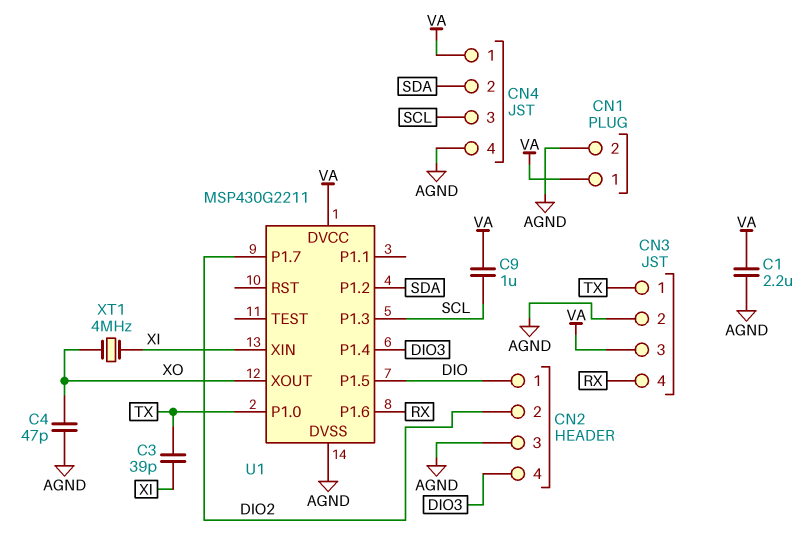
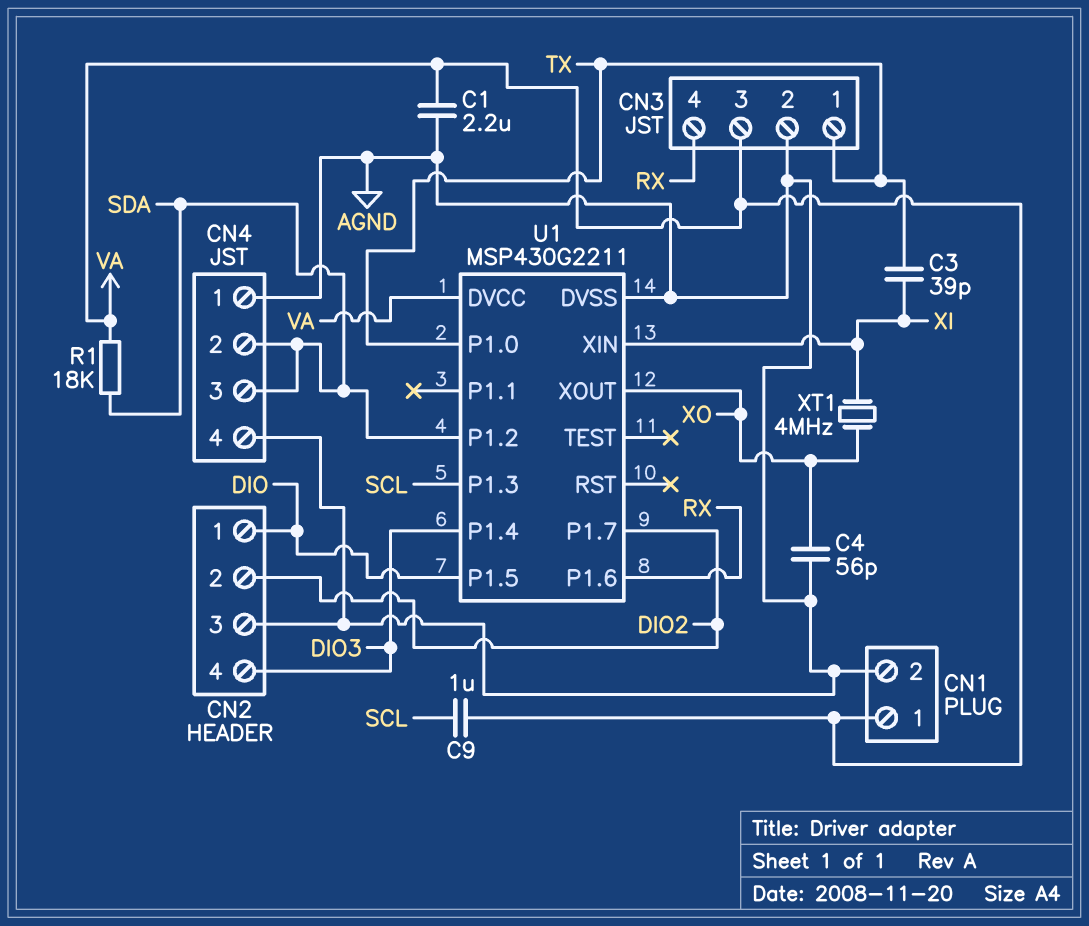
C4: 47pF (AGND, XO) -> 56pF (AGND, XO)
CN4 pin 1: VA -> AGND
CN4 pin 3: SCL -> SDA
R1: none -> 18k (SDA, VA)

